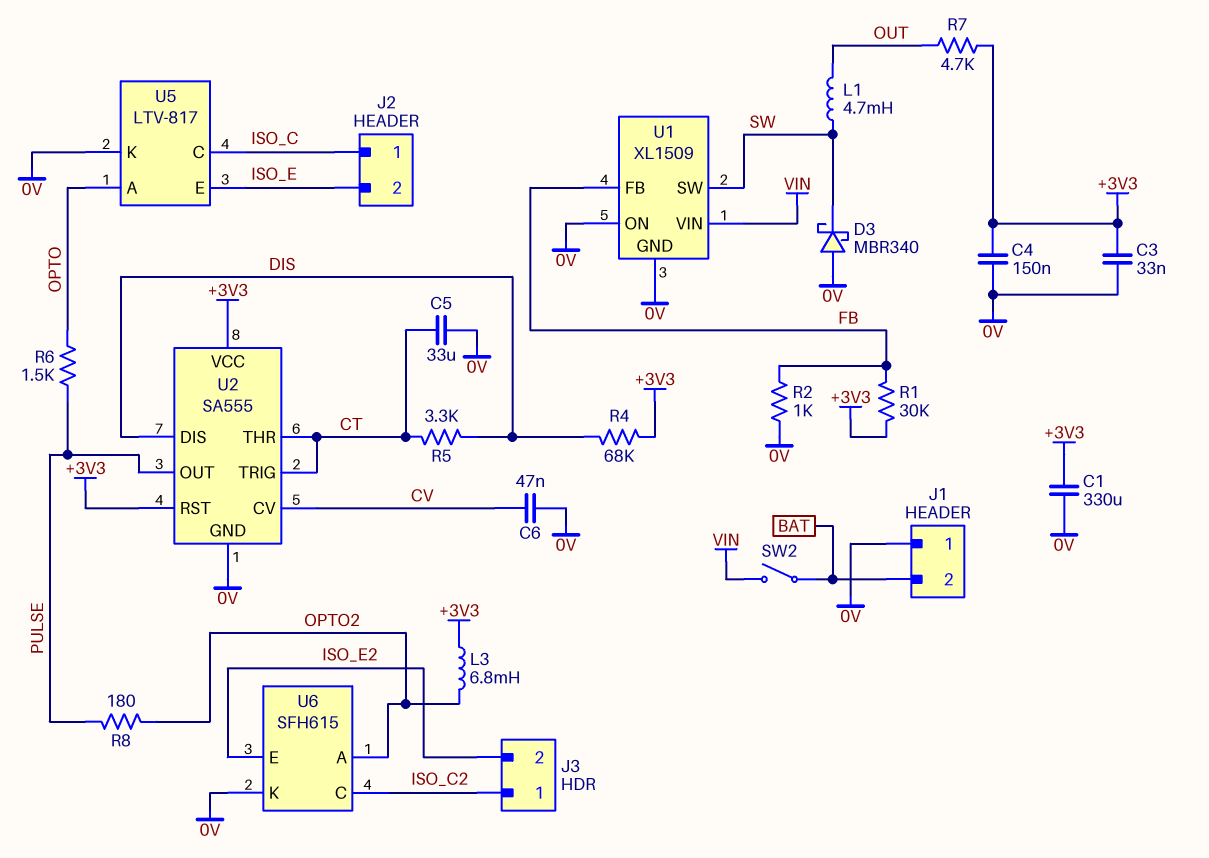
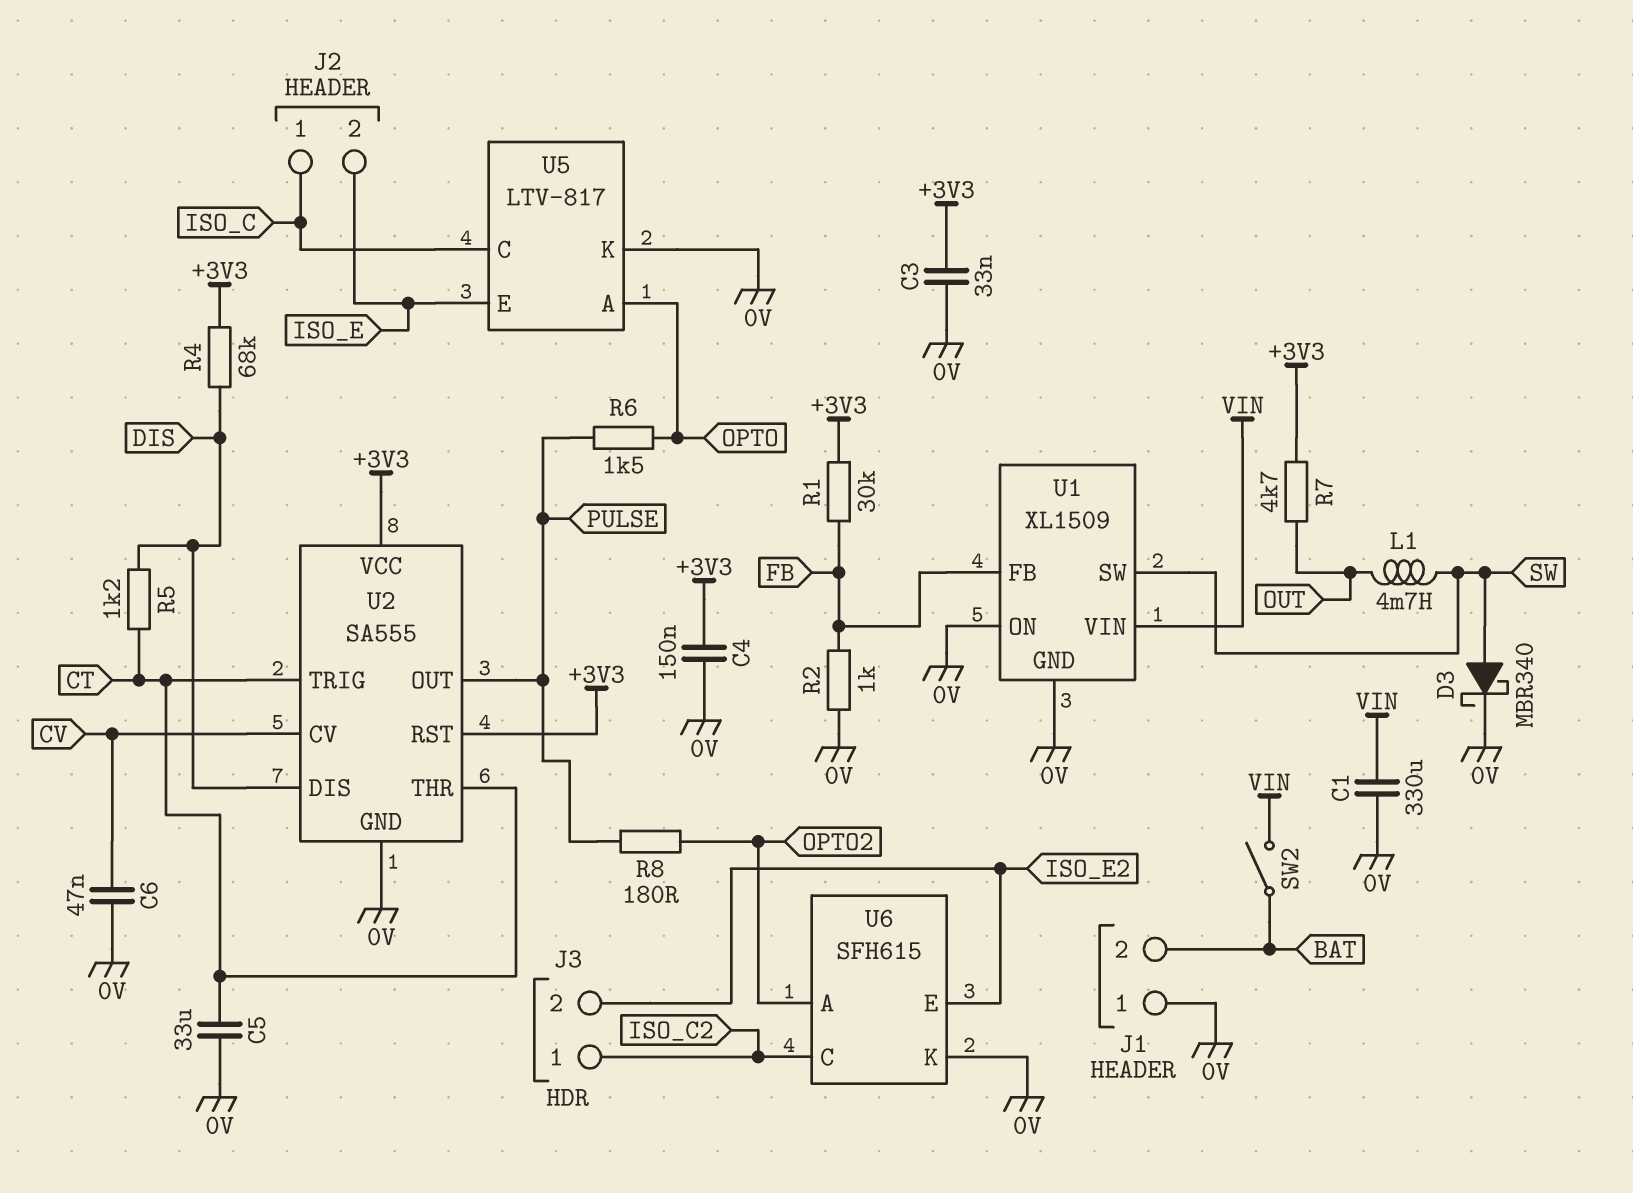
C1: 330uF (+3V3, 0V) -> 330uF (0V, VIN)
D3: schottky MBR340 (A 0V, K SW) -> schottky MBR340 (A SW, K 0V)
L3: 6.8mH (+3V3, OPTO2) -> none
R5: 3.3k (CT, DIS) -> 1.2k (CT, DIS)

